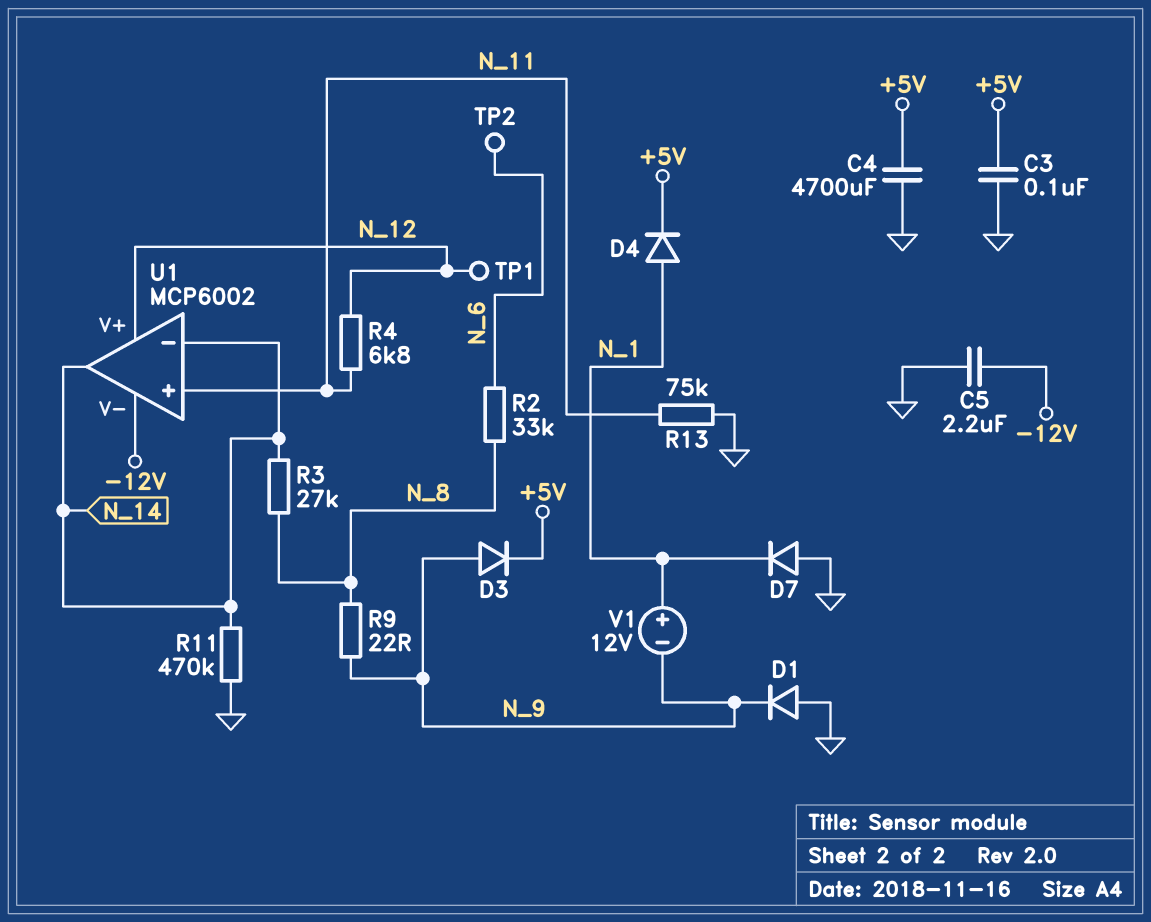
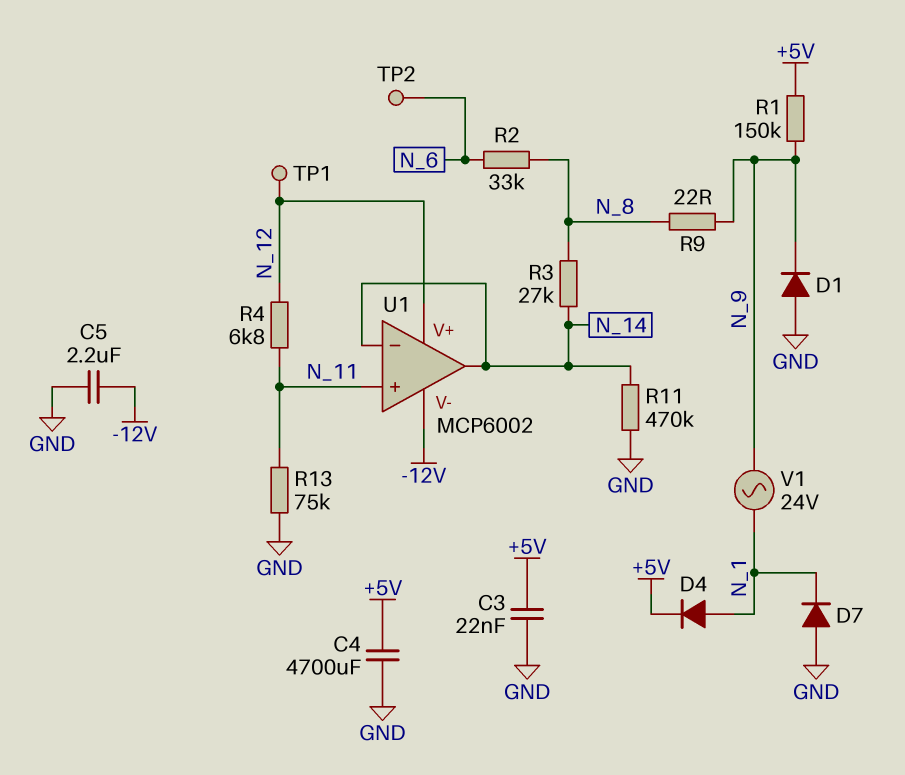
C3: 100nF (+5V, GND) -> 22nF (+5V, GND)
D3: diode (A N_9, K +5V) -> none
R1: none -> 150k (+5V, N_9)
V1: 12V (plus N_1, minus N_9) -> AC 24V (N_1, N_9)

